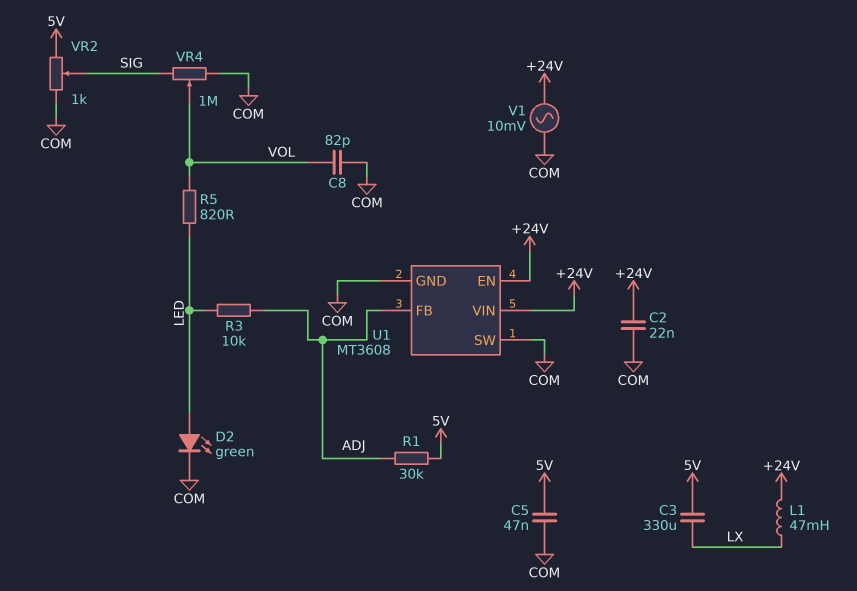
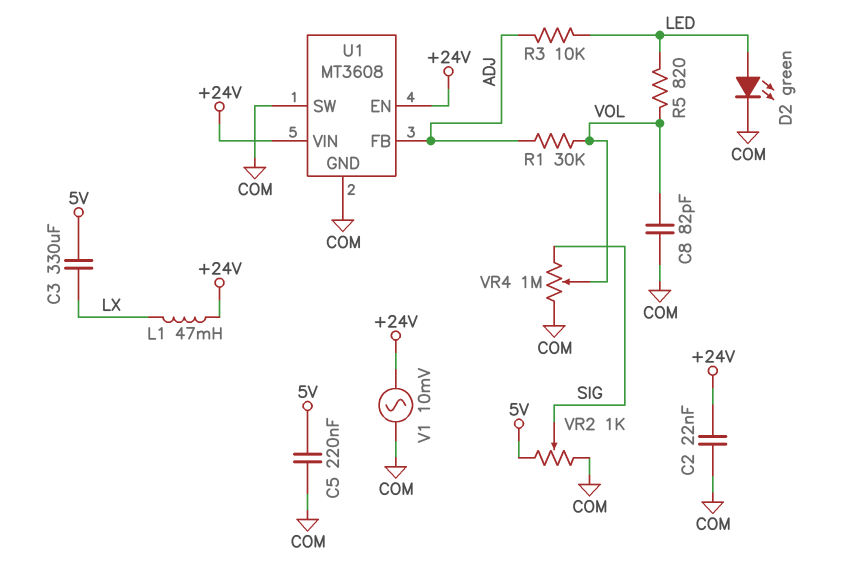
C5: 47nF (5V, COM) -> 220nF (5V, COM)
R1: 30k (5V, ADJ) -> 30k (ADJ, VOL)

